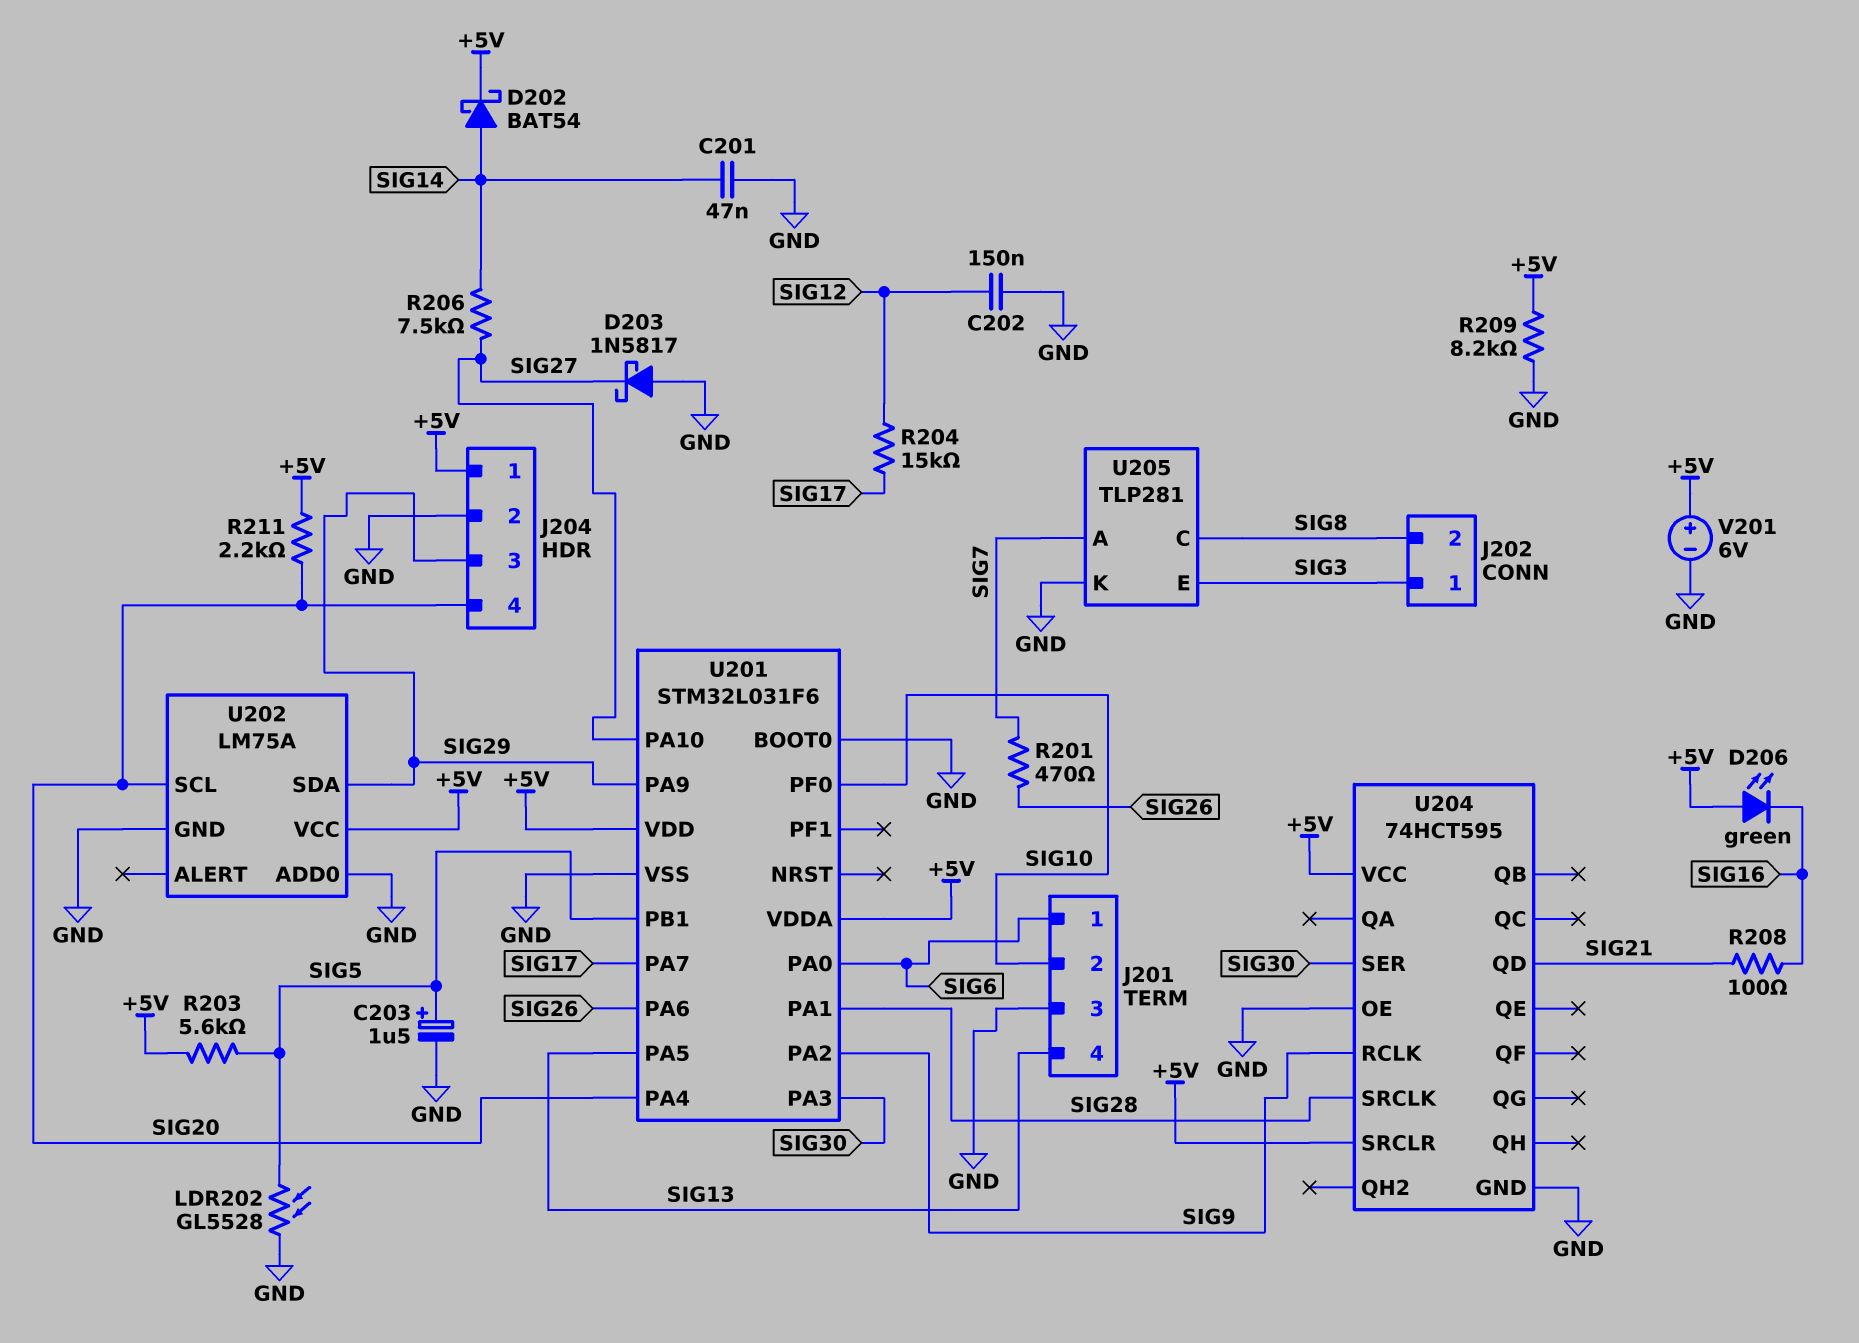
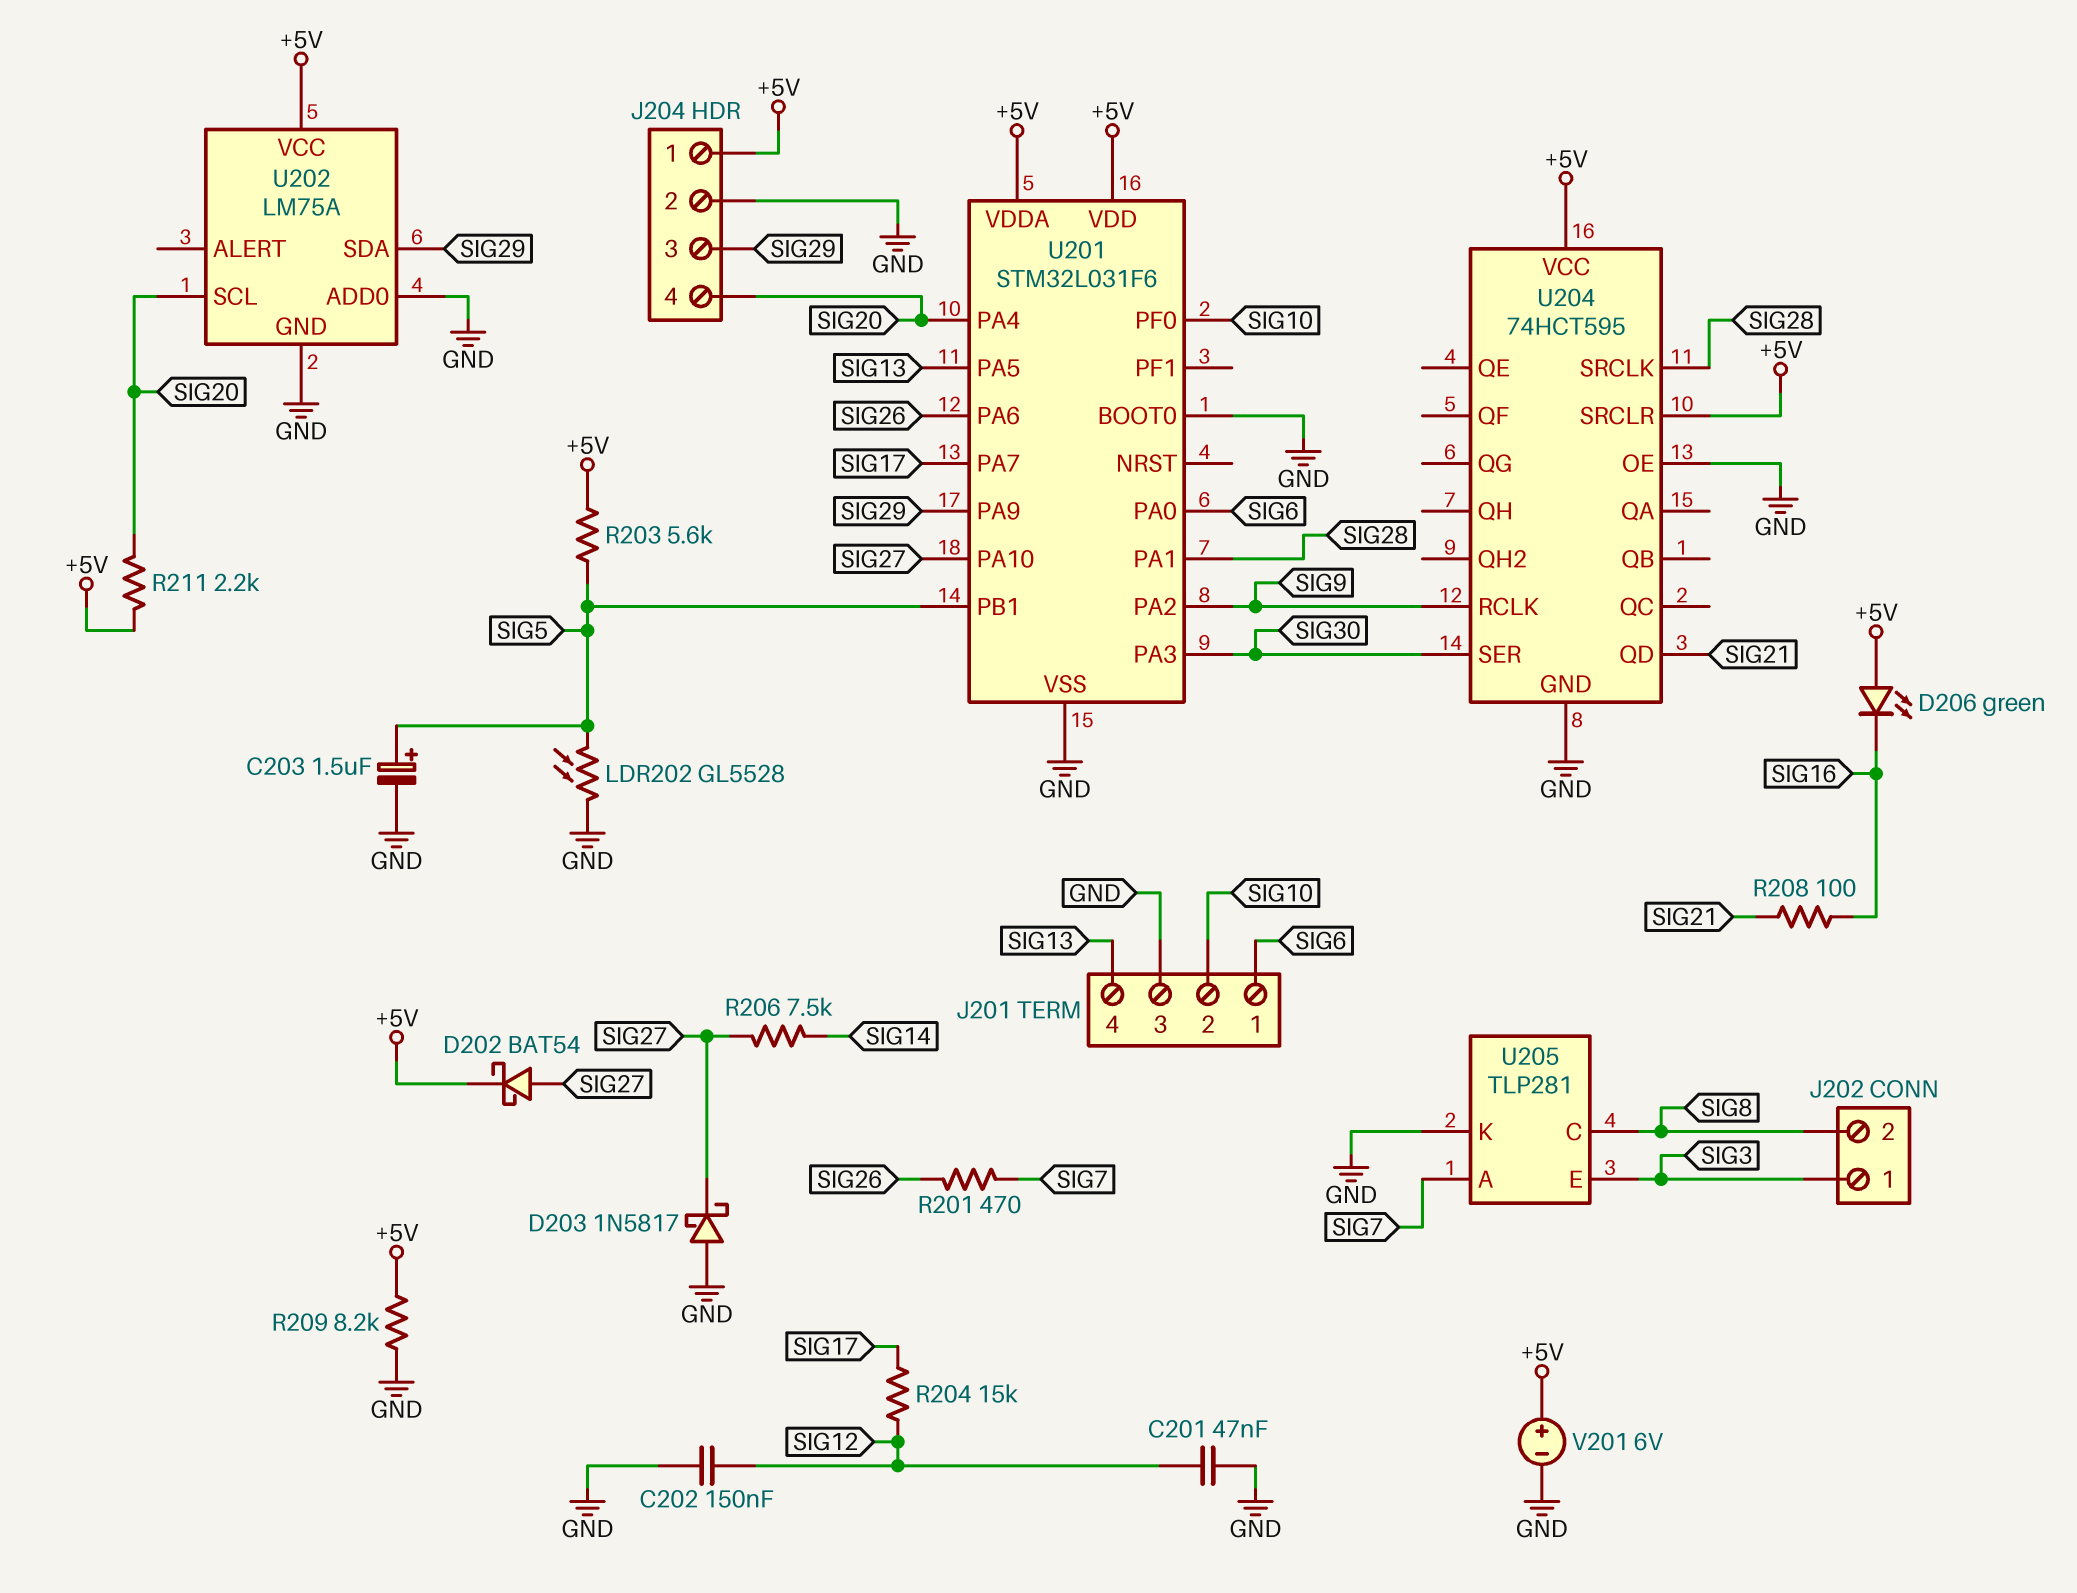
C201: 47nF (GND, SIG14) -> 47nF (GND, SIG12)
D202: schottky BAT54 (A SIG14, K +5V) -> schottky BAT54 (A SIG27, K +5V)

